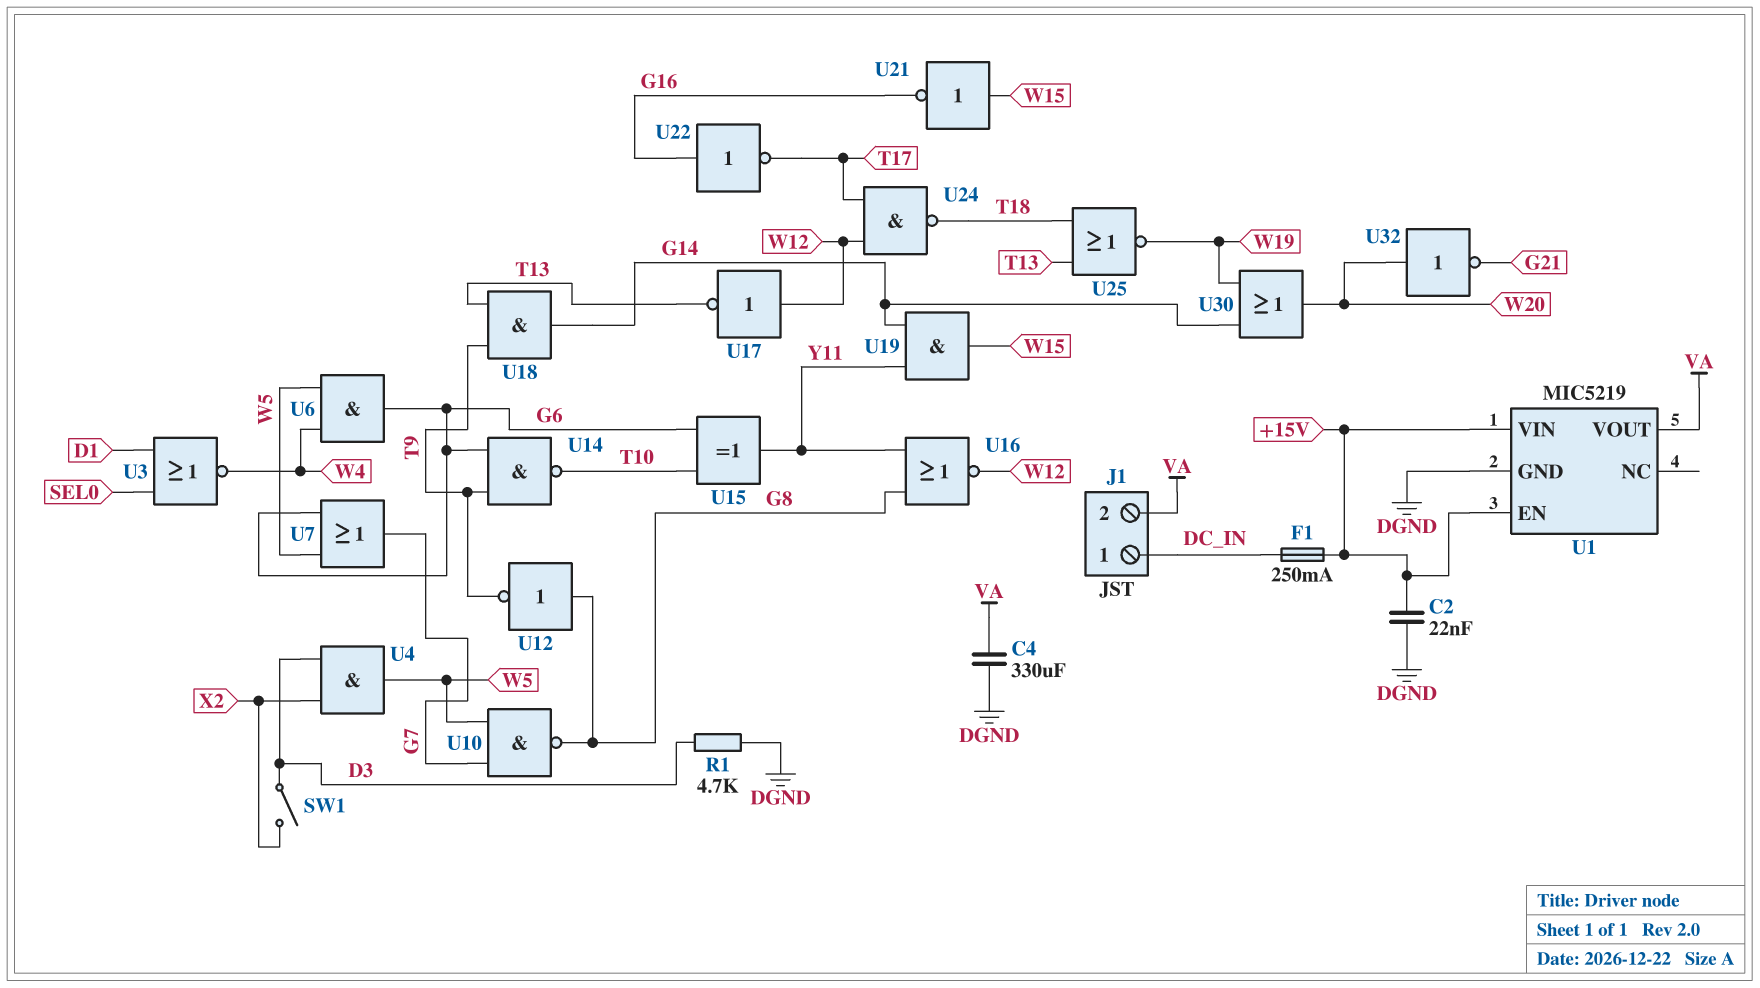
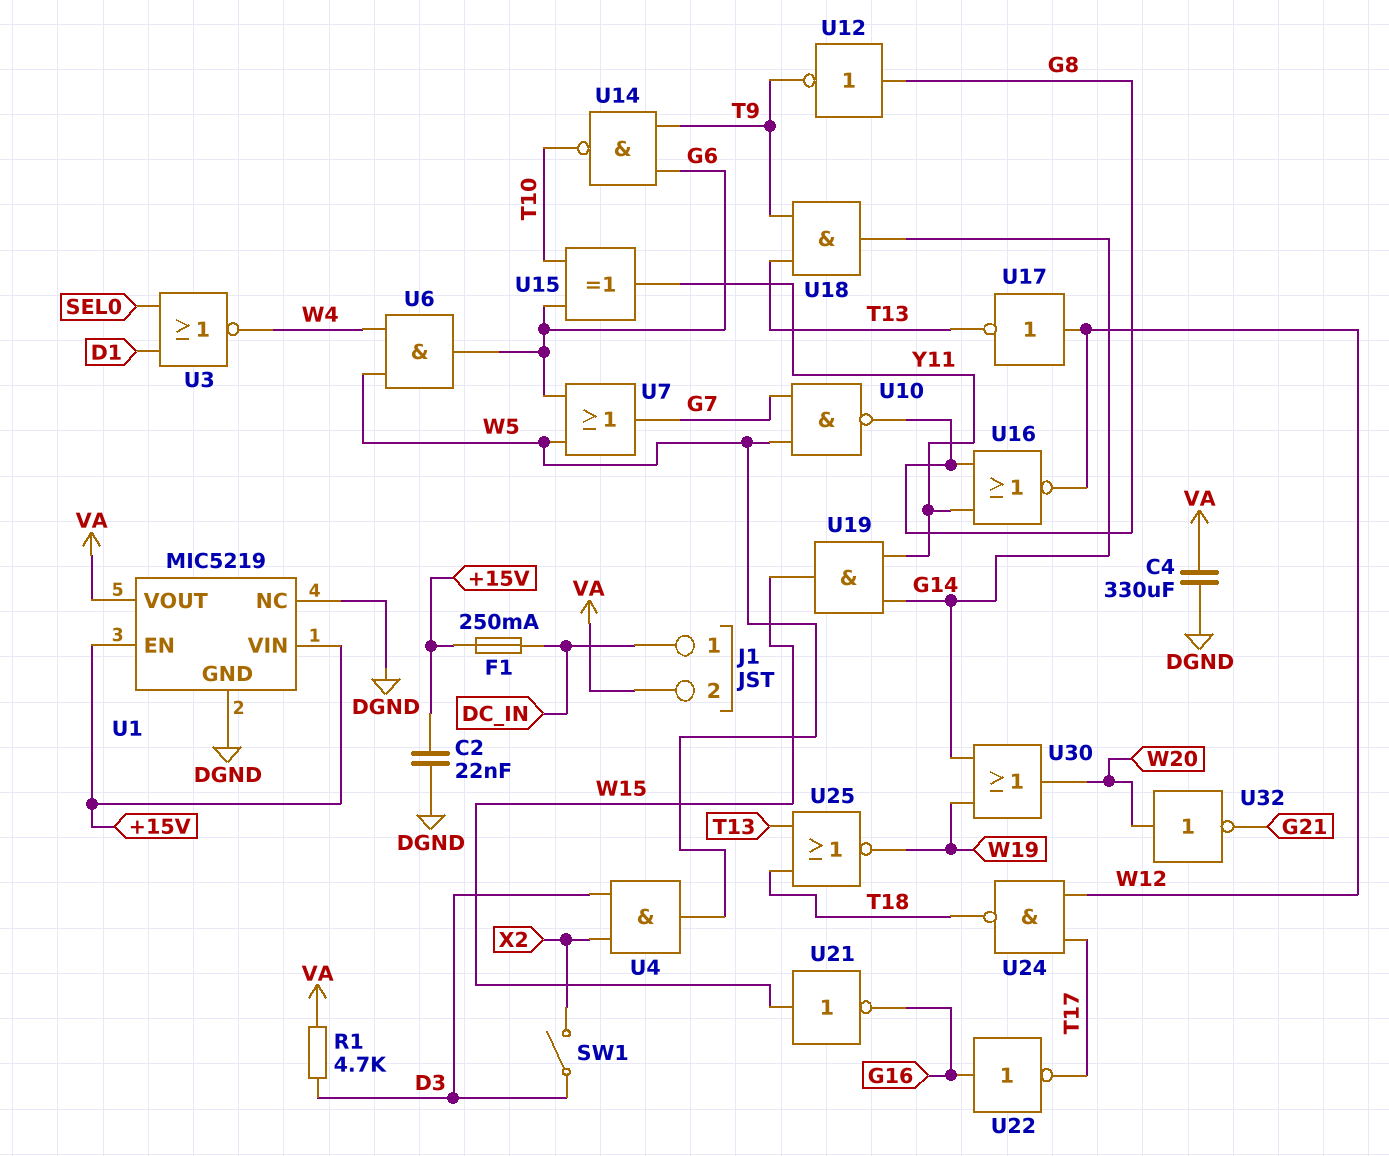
R1: 4.7k (D3, DGND) -> 4.7k (D3, VA)
U1 pin NC: none -> DGND

